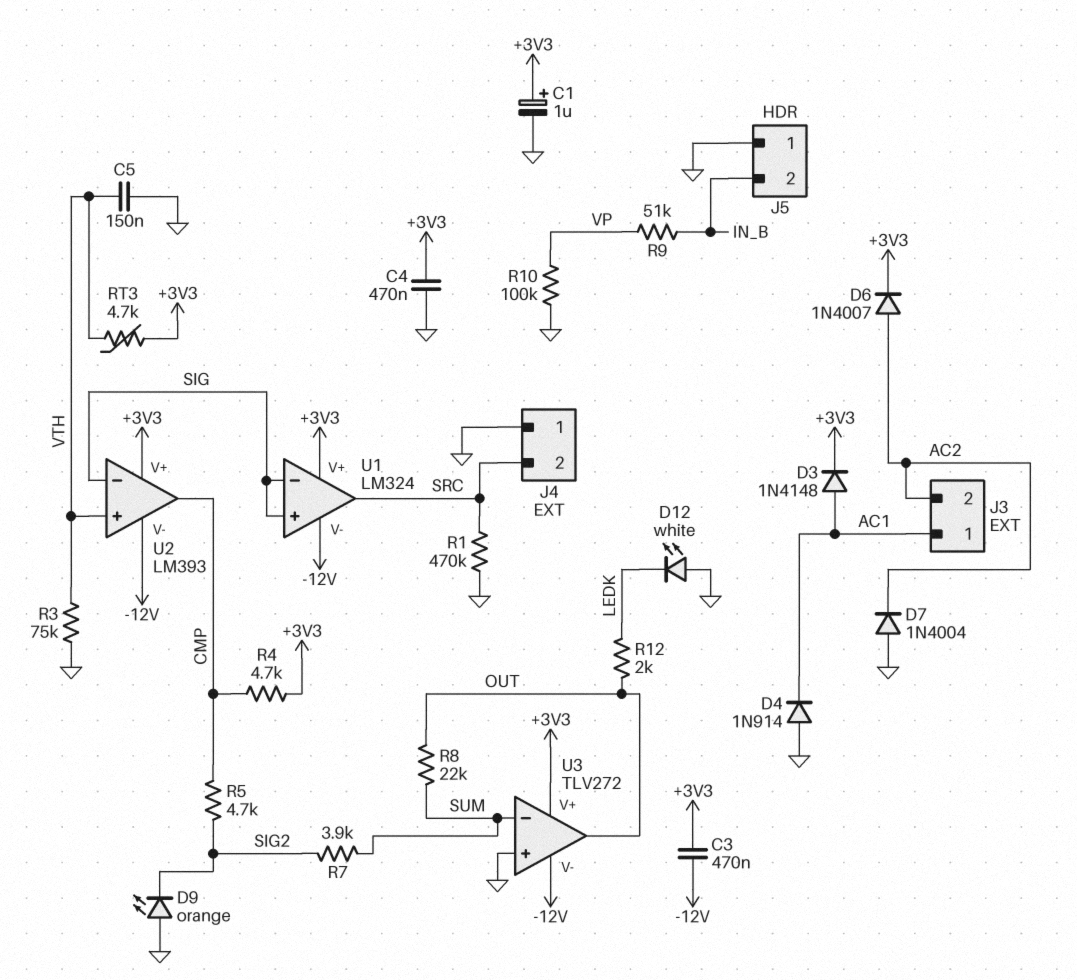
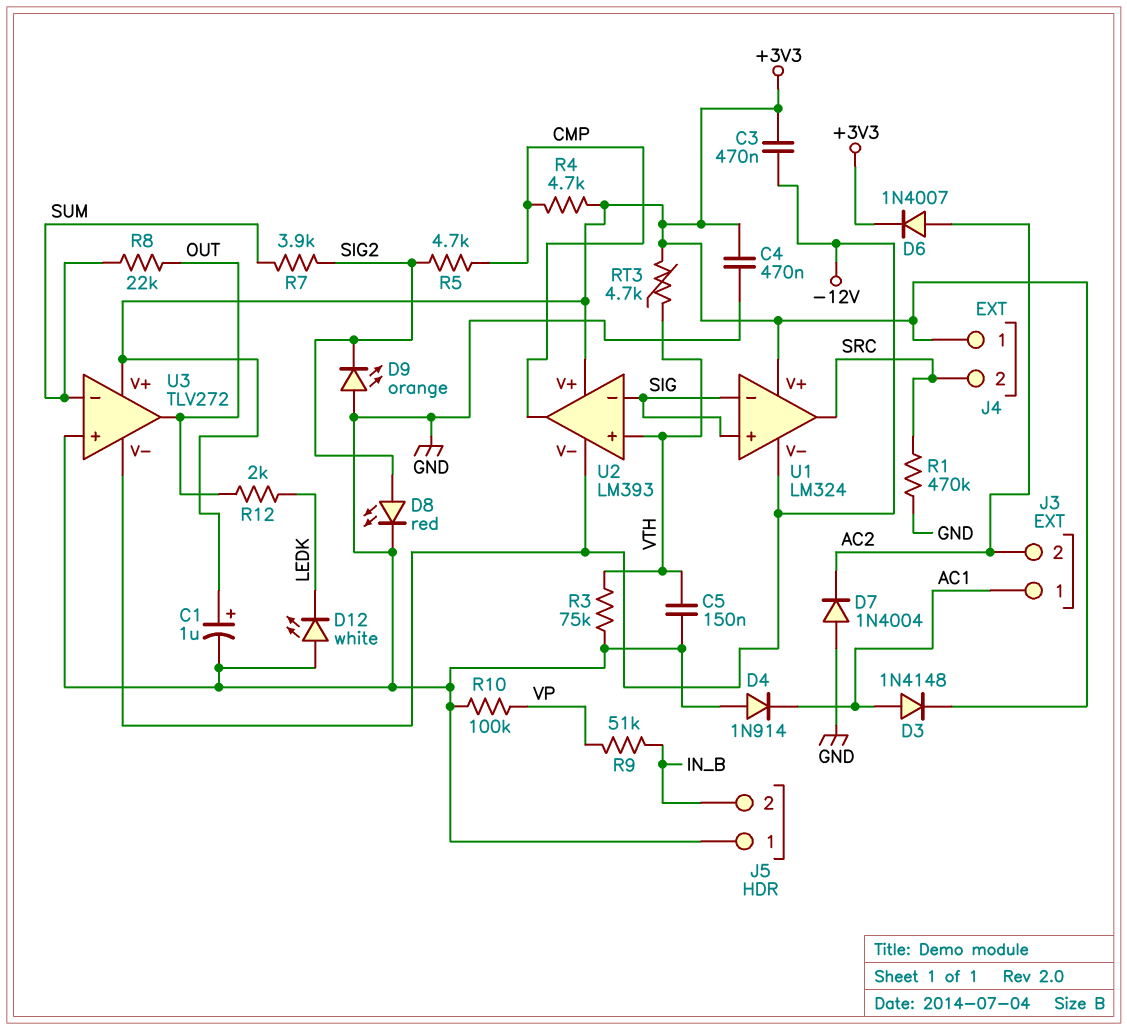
D8: none -> LED red (A SIG2, K GND)
J4 pin 1: GND -> +3V3

